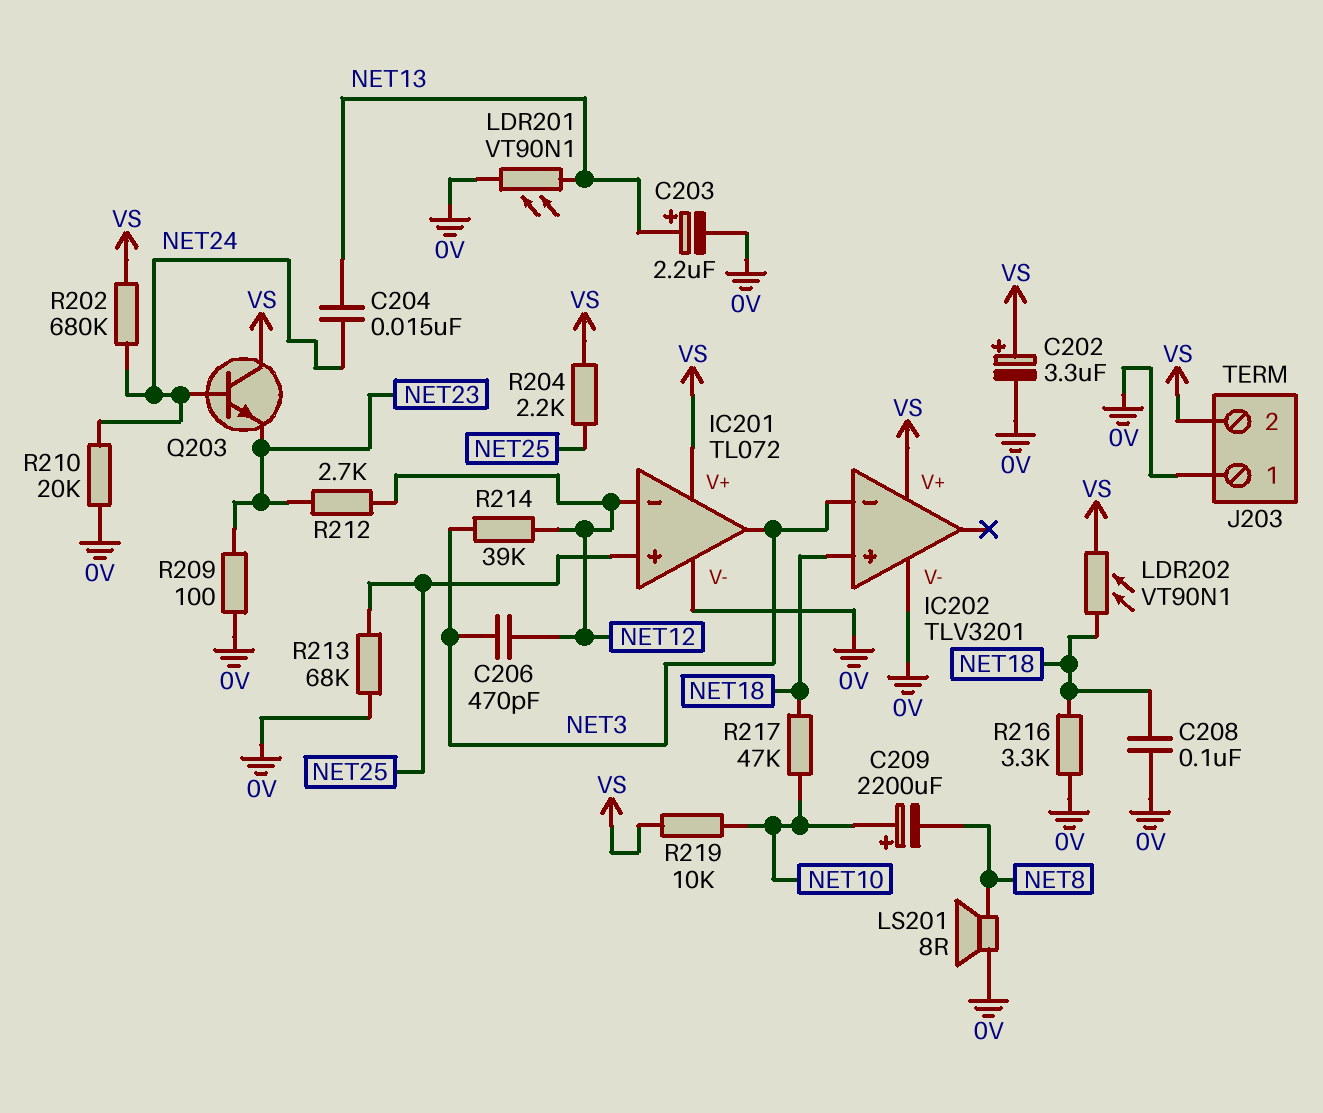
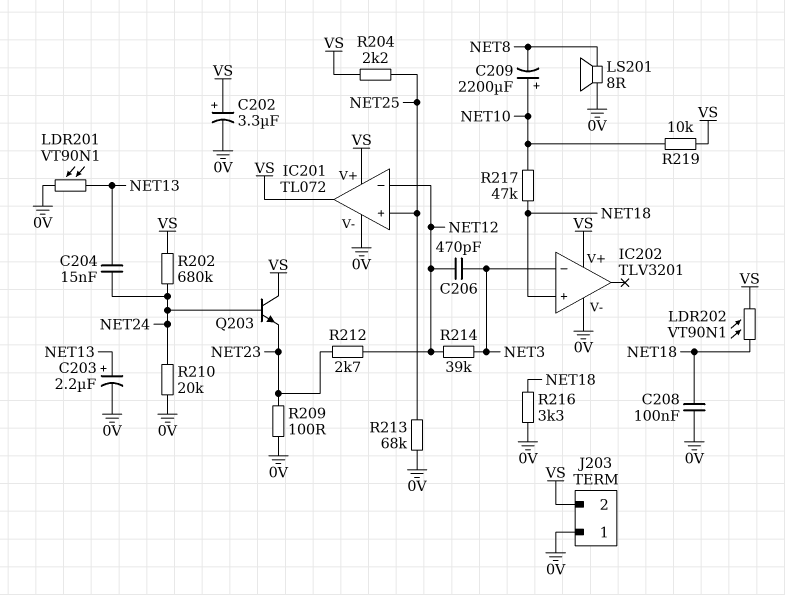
IC201 pin out: NET3 -> VS

